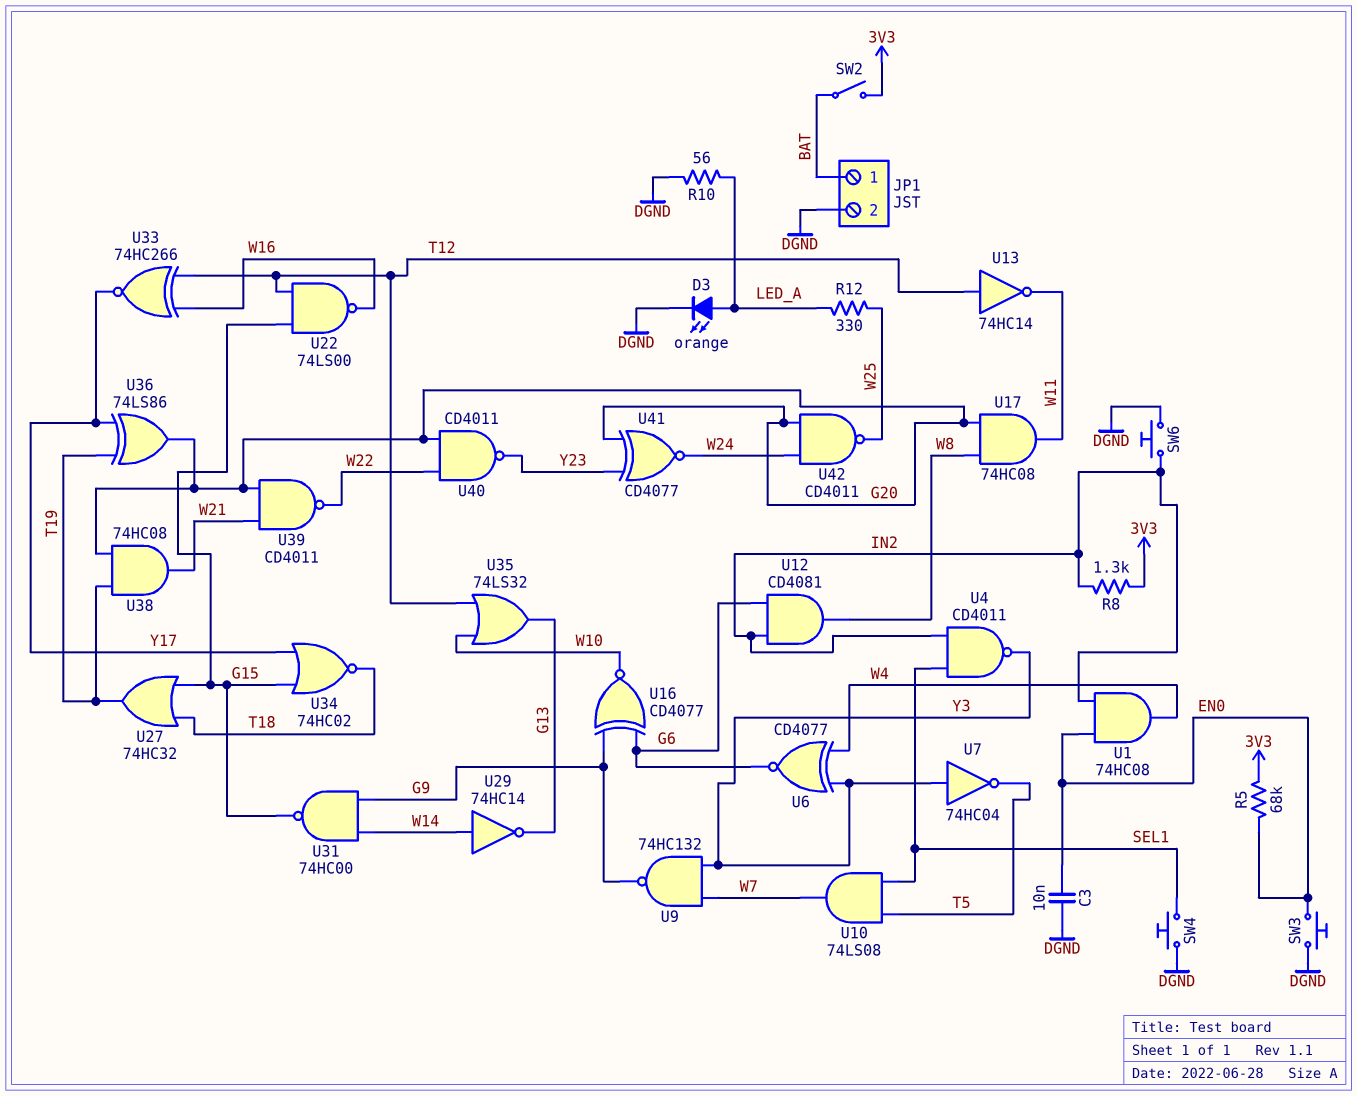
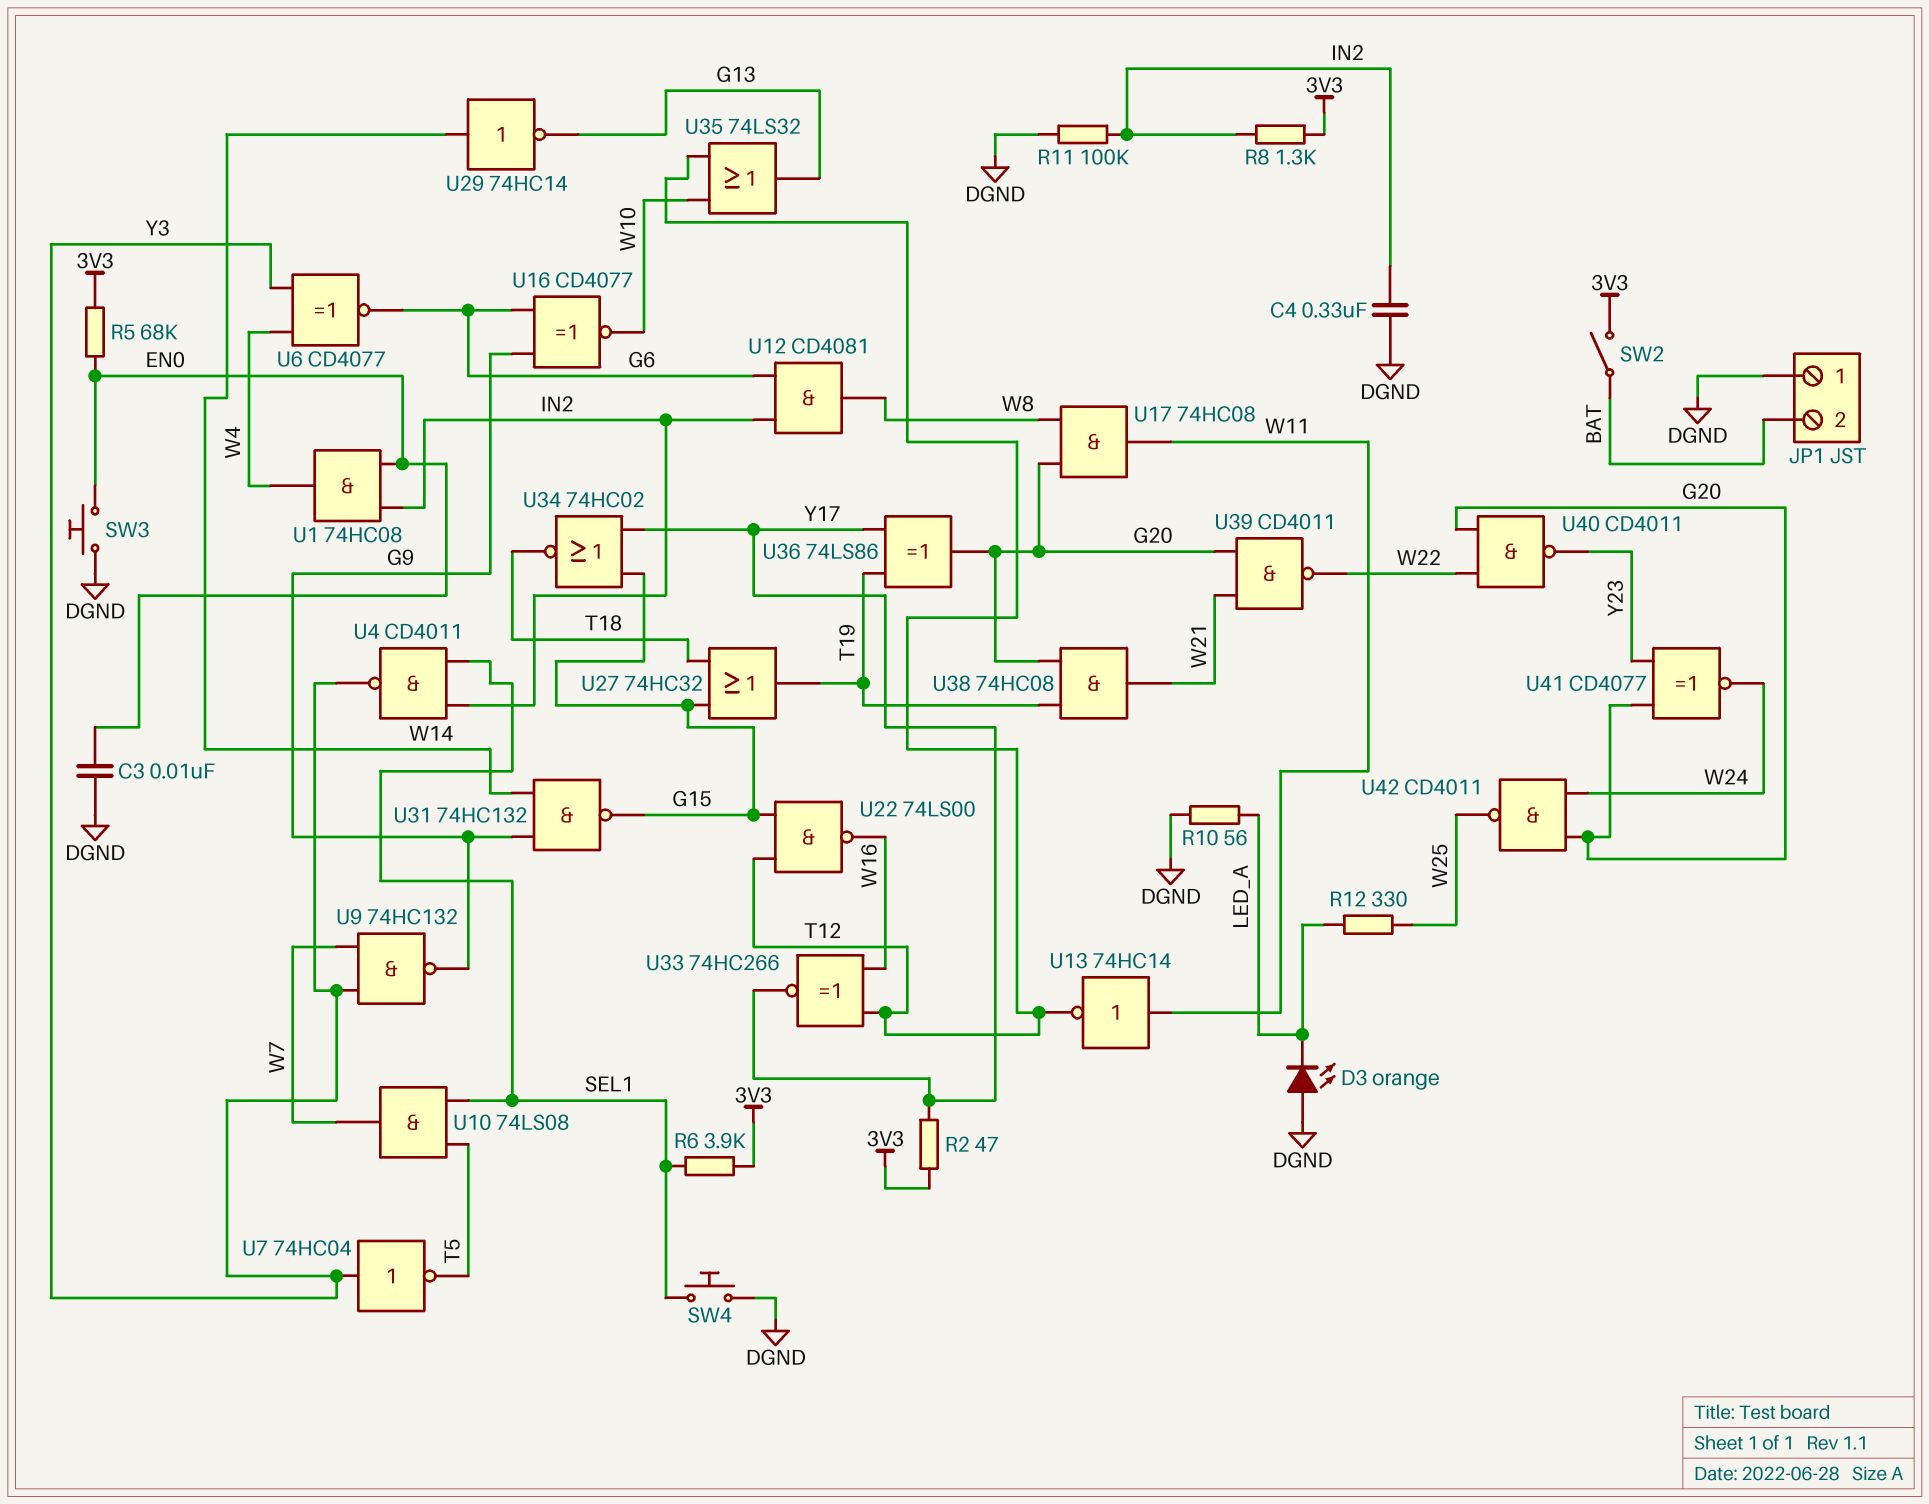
C4: none -> 330nF (DGND, IN2)
D3: LED orange (A LED_A, K DGND) -> LED orange (A DGND, K LED_A)
JP1 pin 1: BAT -> DGND
JP1 pin 2: DGND -> BAT
R2: none -> 47 (3V3, Y17)
R6: none -> 3.9k (3V3, SEL1)
R11: none -> 100k (DGND, IN2)
SW6: button (DGND, IN2) -> none
U13: NOT 74HC14 (in T12, out W11) -> NOT 74HC14 (in W11, out T12)
U31: NAND 74HC00 (in G9, in W14, out G15) -> NAND 74HC132 (in G9, in W14, out G15)

